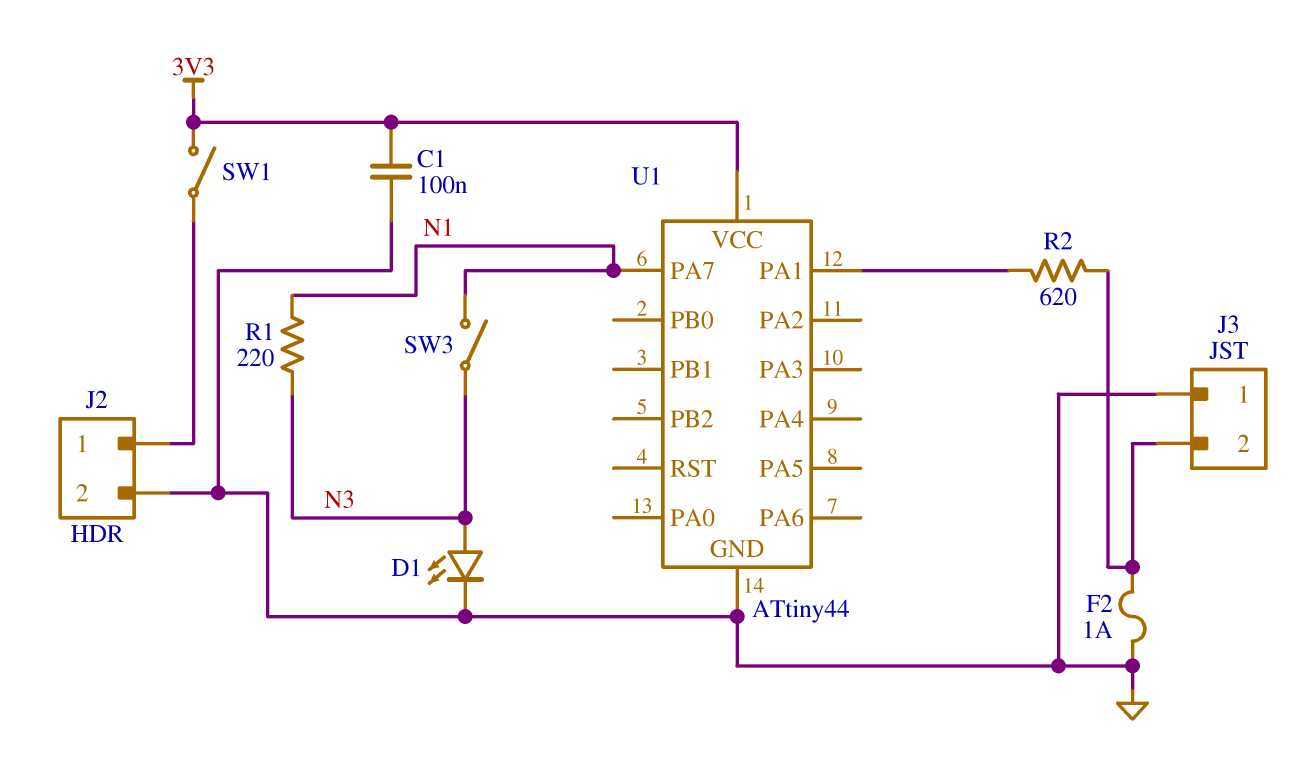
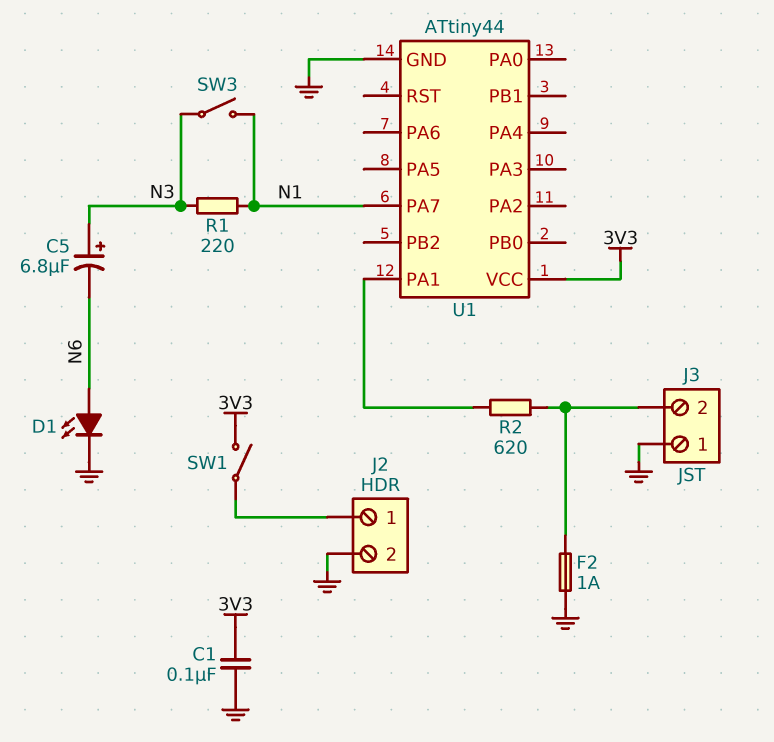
C5: none -> 6.8uF (plus N3, minus N6)
D1: LED (A N3, K GND) -> LED (A N6, K GND)

